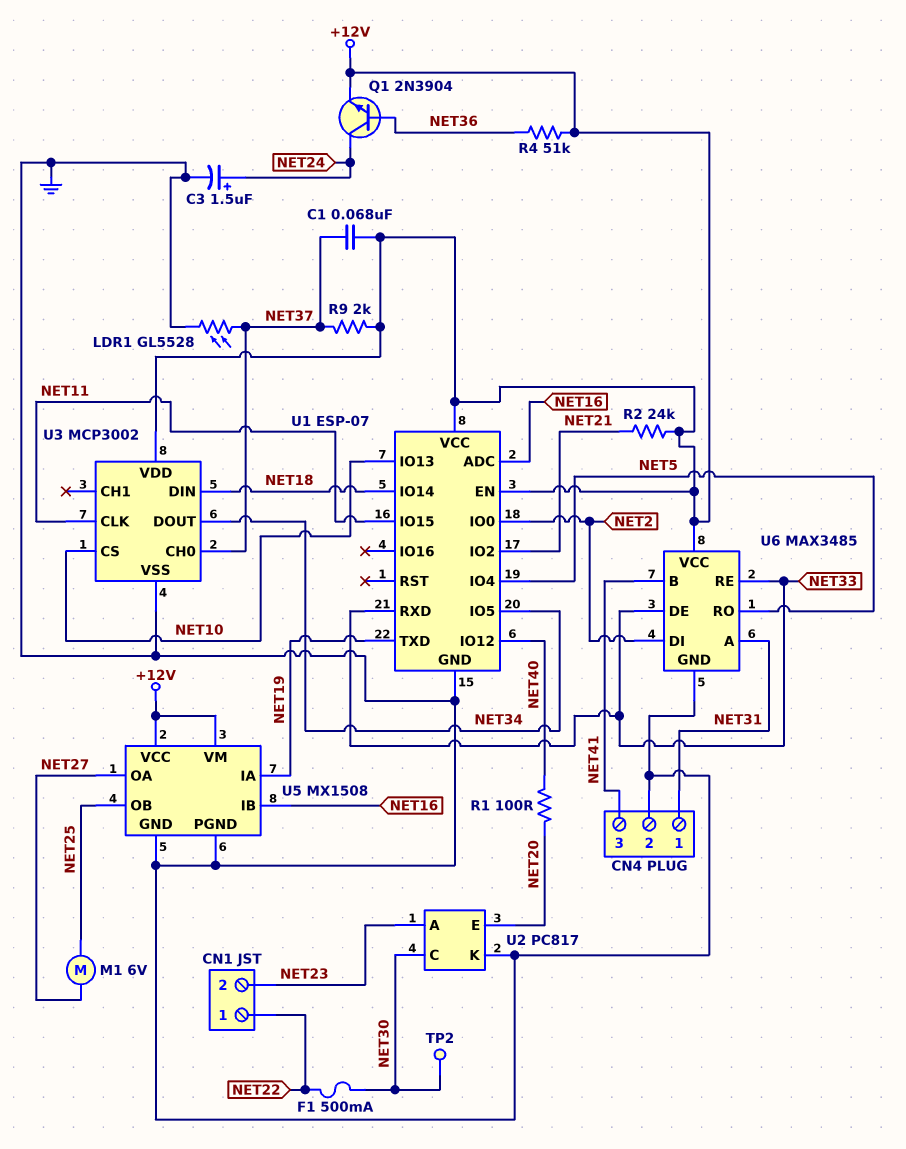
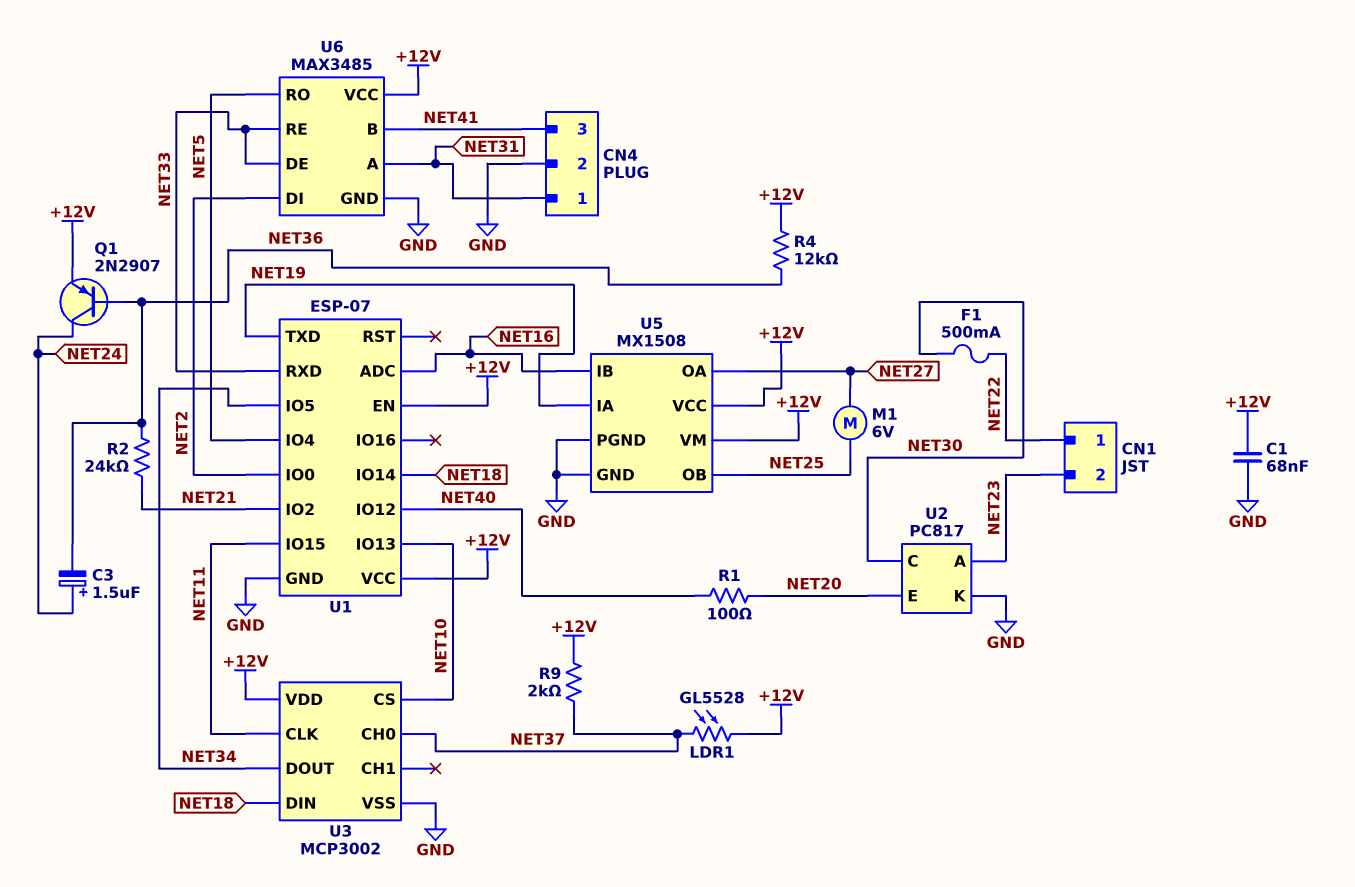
C1: 68nF (+12V, NET37) -> 68nF (+12V, GND)
C3: 1.5uF (plus NET24, minus GND) -> 1.5uF (plus NET24, minus NET36)
LDR1: GL5528 (GND, NET37) -> GL5528 (+12V, NET37)
Q1: NPN 2N3904 (B NET36, C NET24, E +12V) -> PNP 2N2907 (B NET36, C NET24, E +12V)
R2: 24k (+12V, NET21) -> 24k (NET21, NET36)
R4: 51k (+12V, NET36) -> 12k (+12V, NET36)
TP2: test point (NET30) -> none

